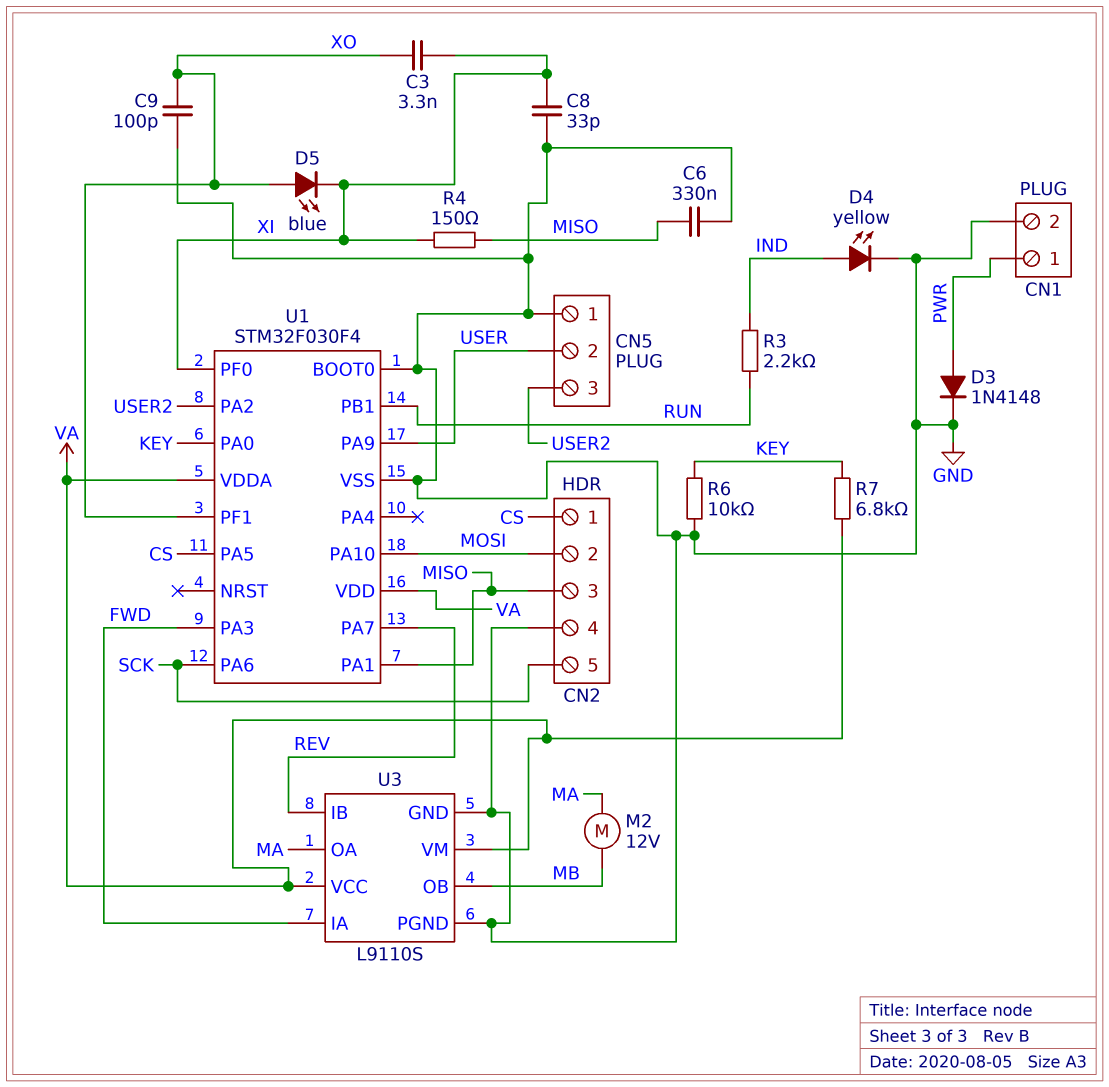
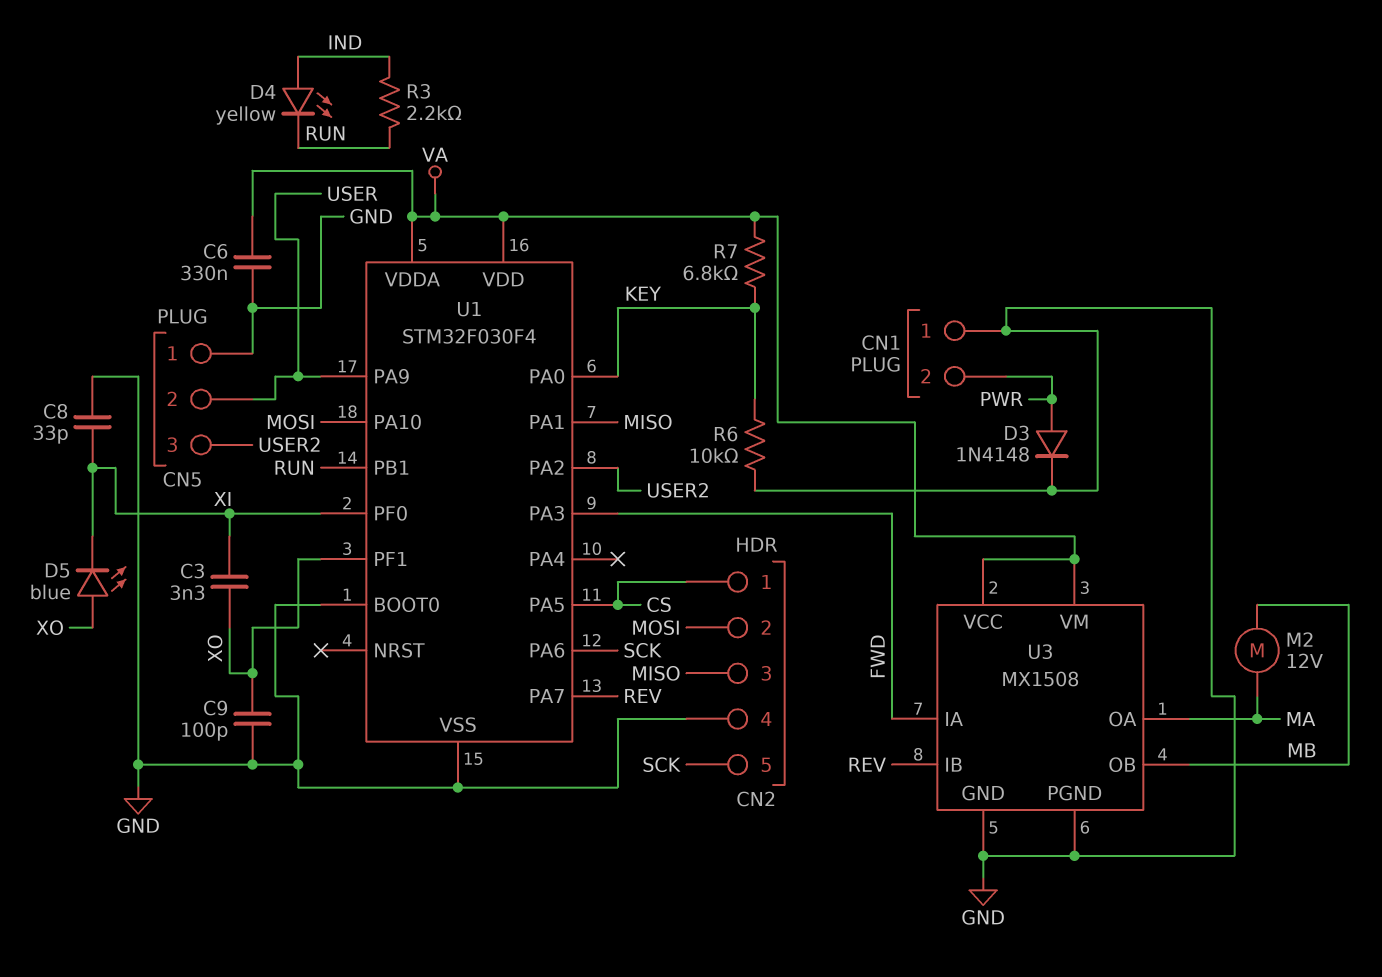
C6: 330nF (GND, MISO) -> 330nF (GND, VA)
CN1 pin 1: PWR -> GND
CN1 pin 2: GND -> PWR
D4: LED yellow (A IND, K GND) -> LED yellow (A IND, K RUN)
R4: 150 (MISO, XI) -> none
U3: L9110S -> MX1508

